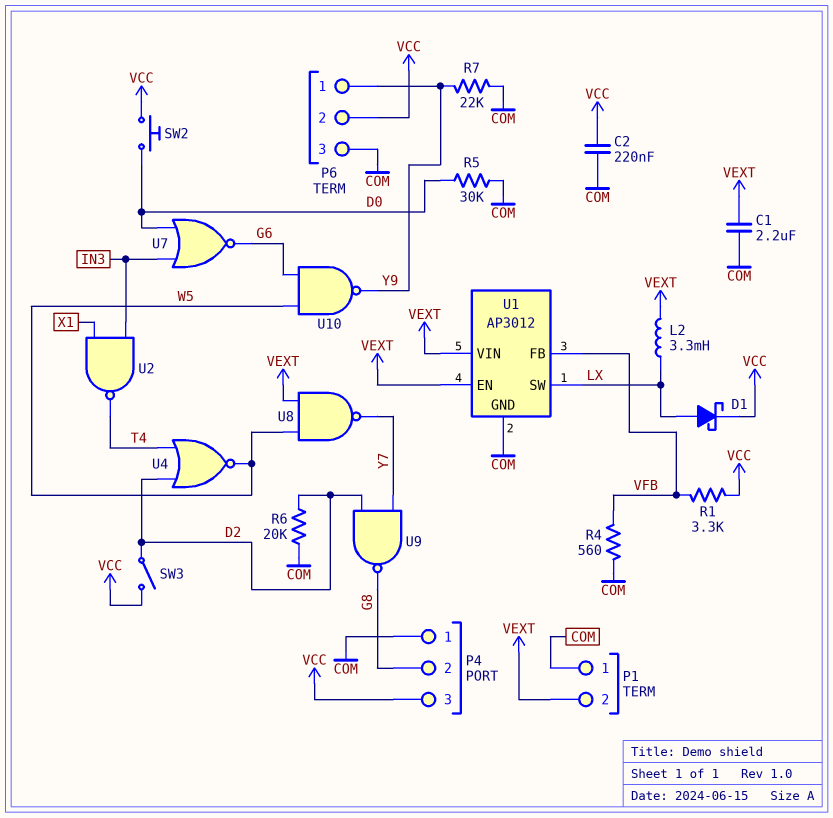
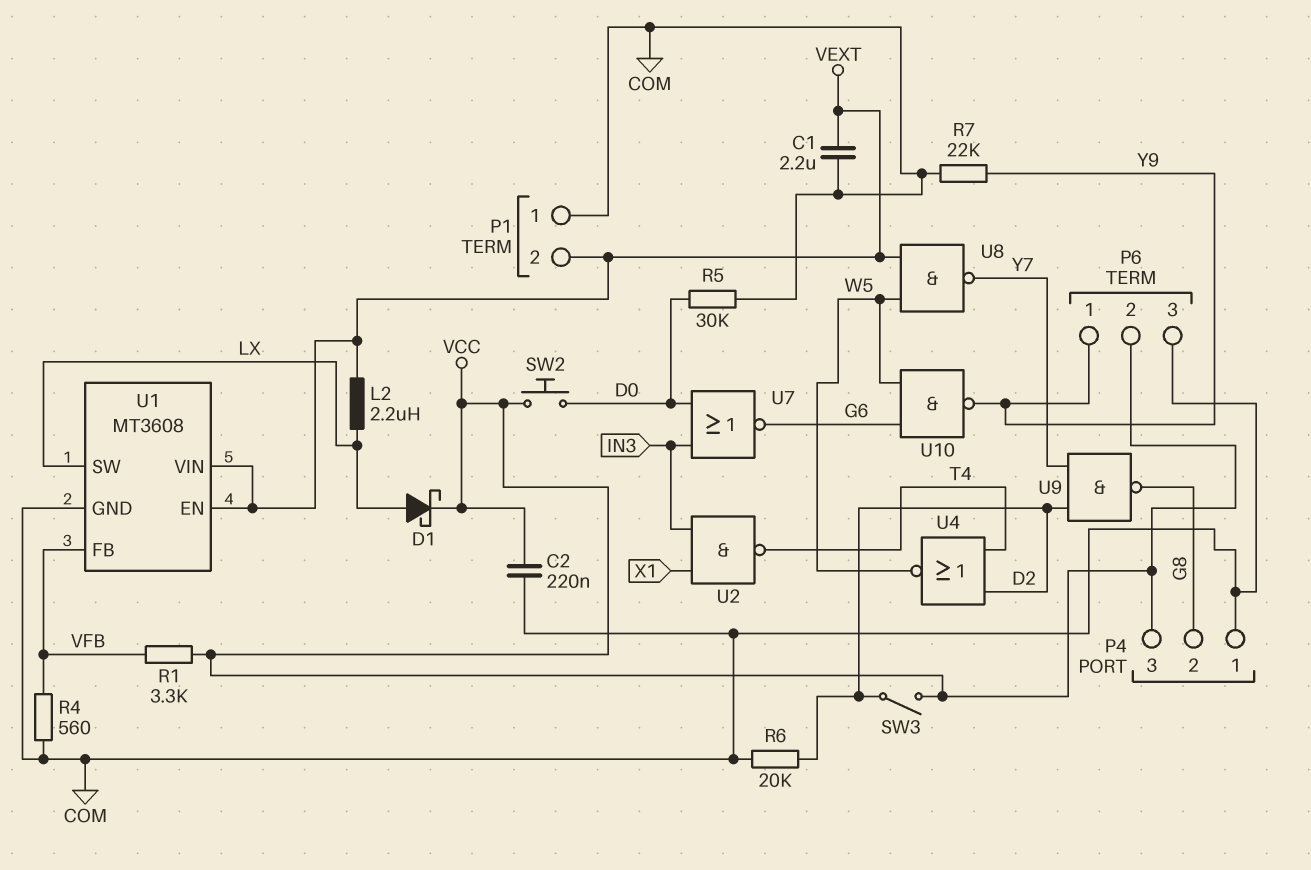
L2: 3.3mH (LX, VEXT) -> 2.2uH (LX, VEXT)
U1: AP3012 -> MT3608

